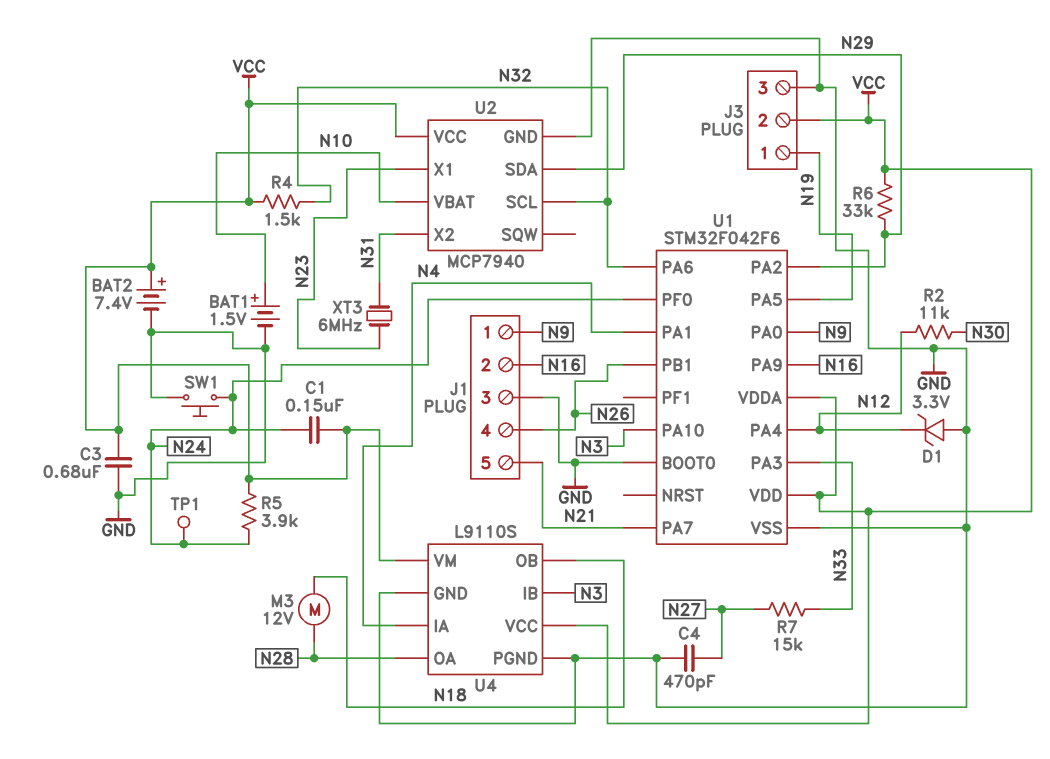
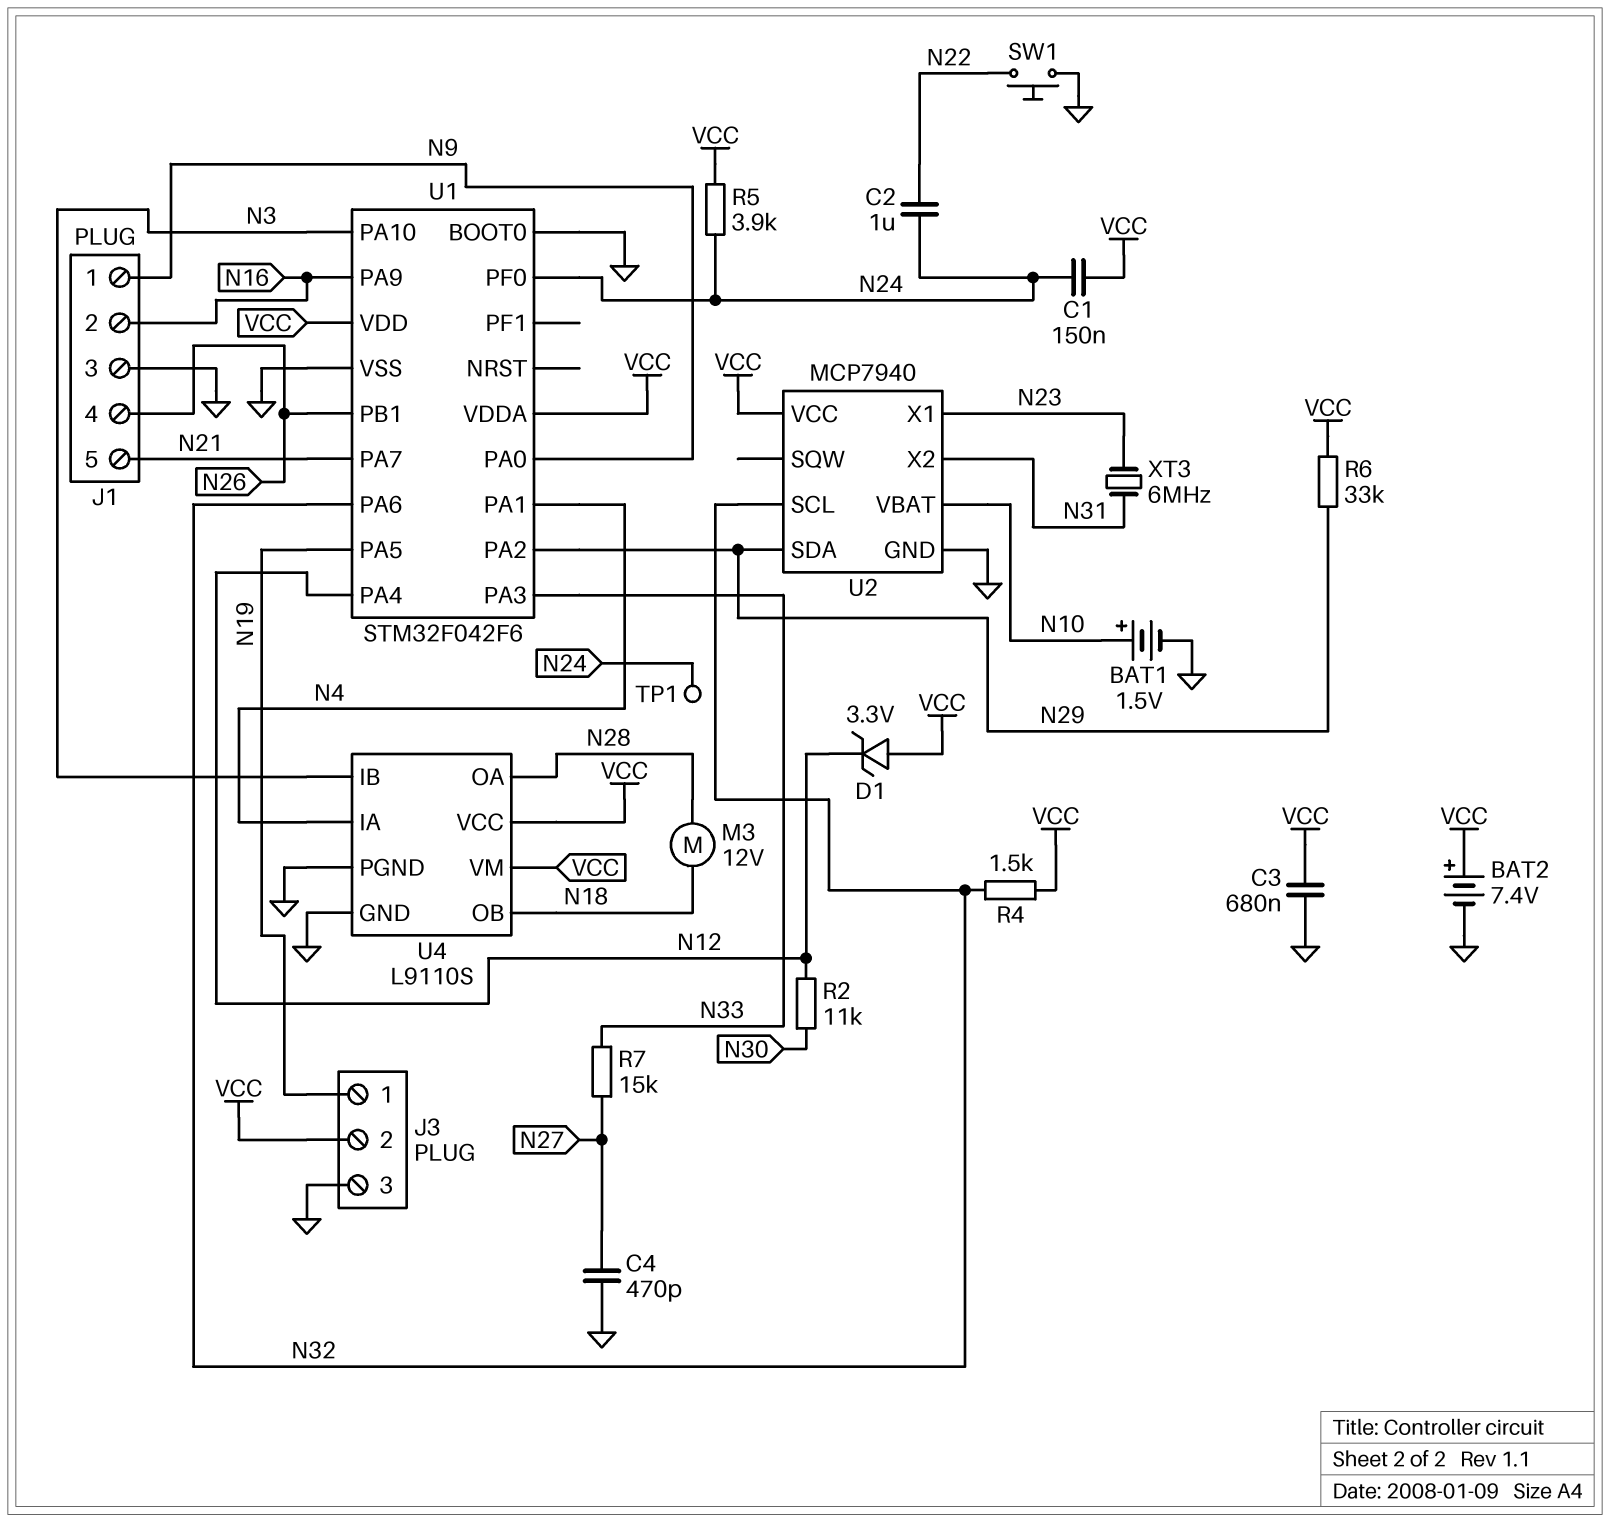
C2: none -> 1uF (N22, N24)
D1: zener 3.3V (A GND, K N12) -> zener 3.3V (A VCC, K N12)
SW1: button (GND, N24) -> button (GND, N22)

